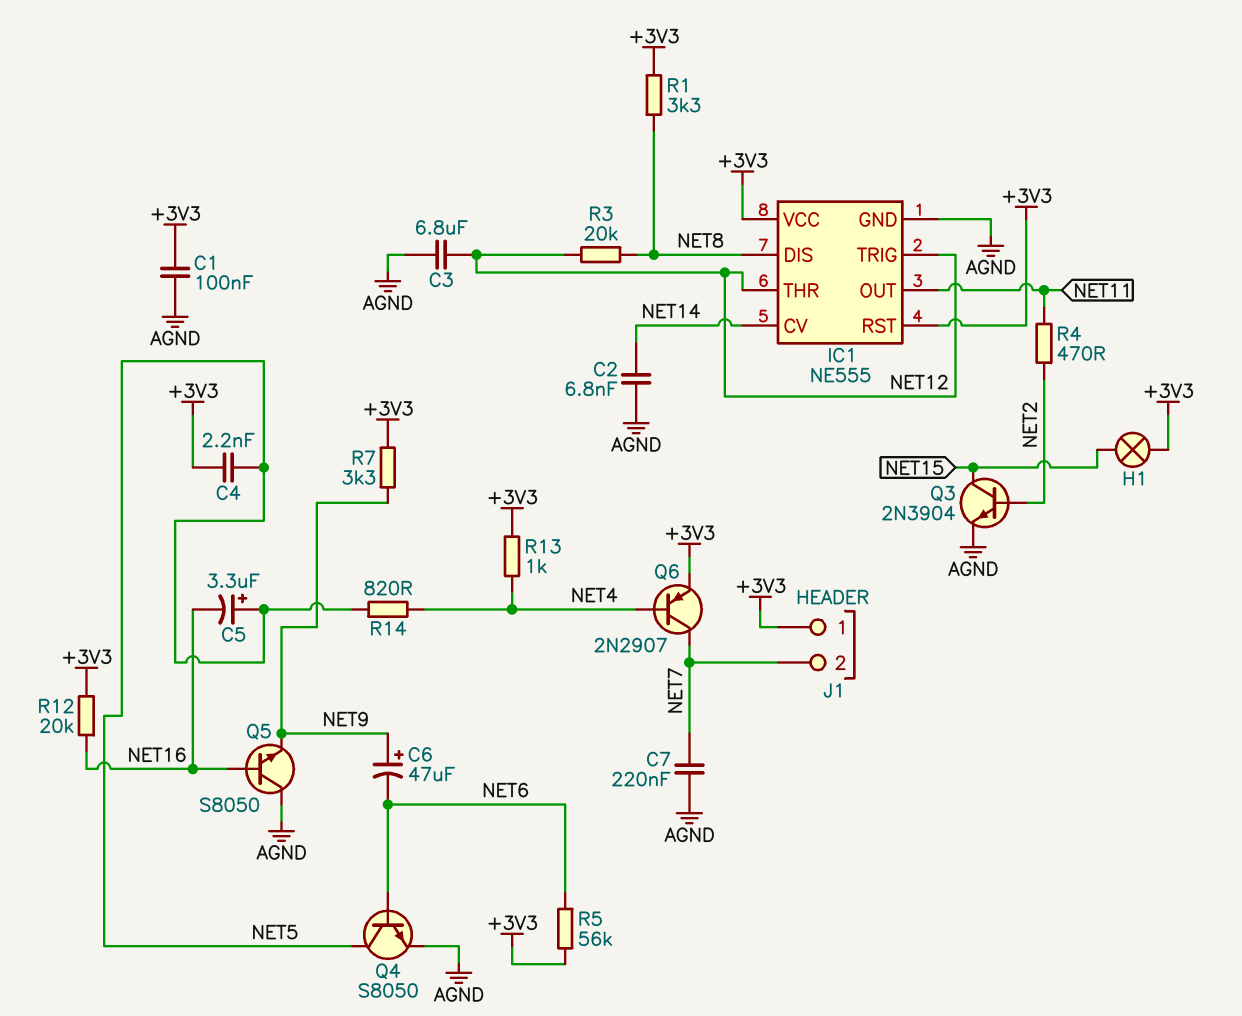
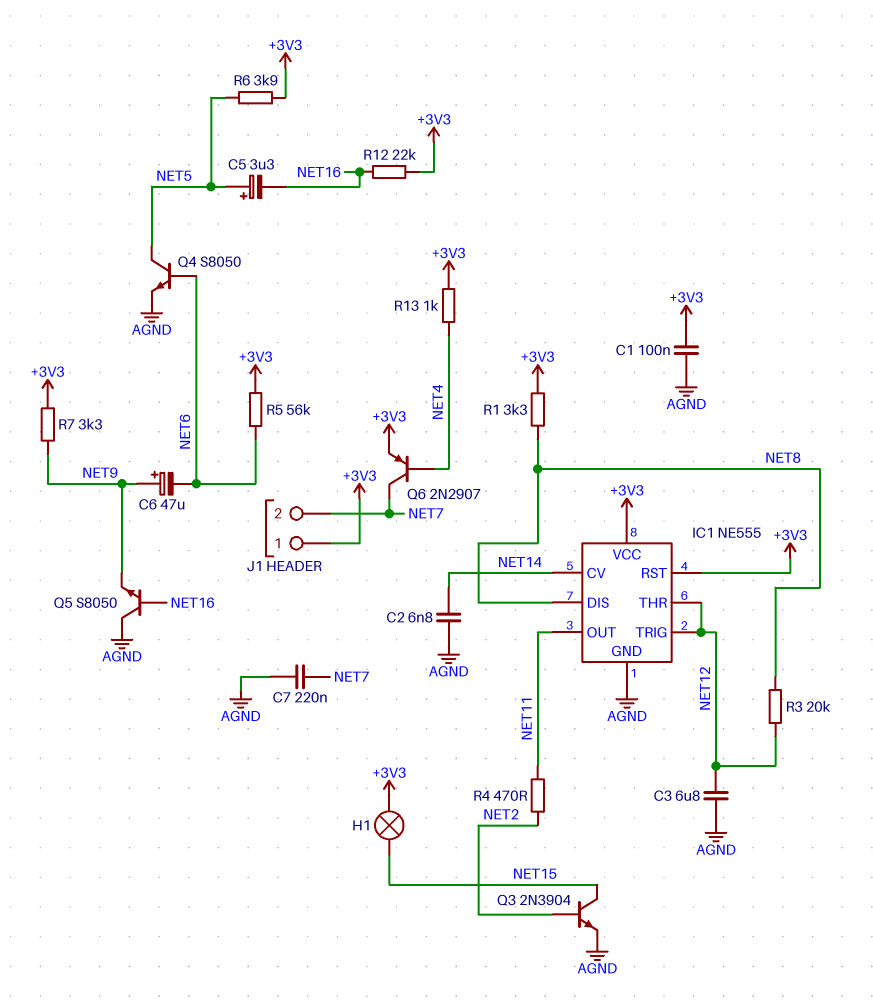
C4: 2.2nF (+3V3, NET5) -> none
R6: none -> 3.9k (+3V3, NET5)
R12: 20k (+3V3, NET16) -> 22k (+3V3, NET16)
R14: 820 (NET4, NET5) -> none

